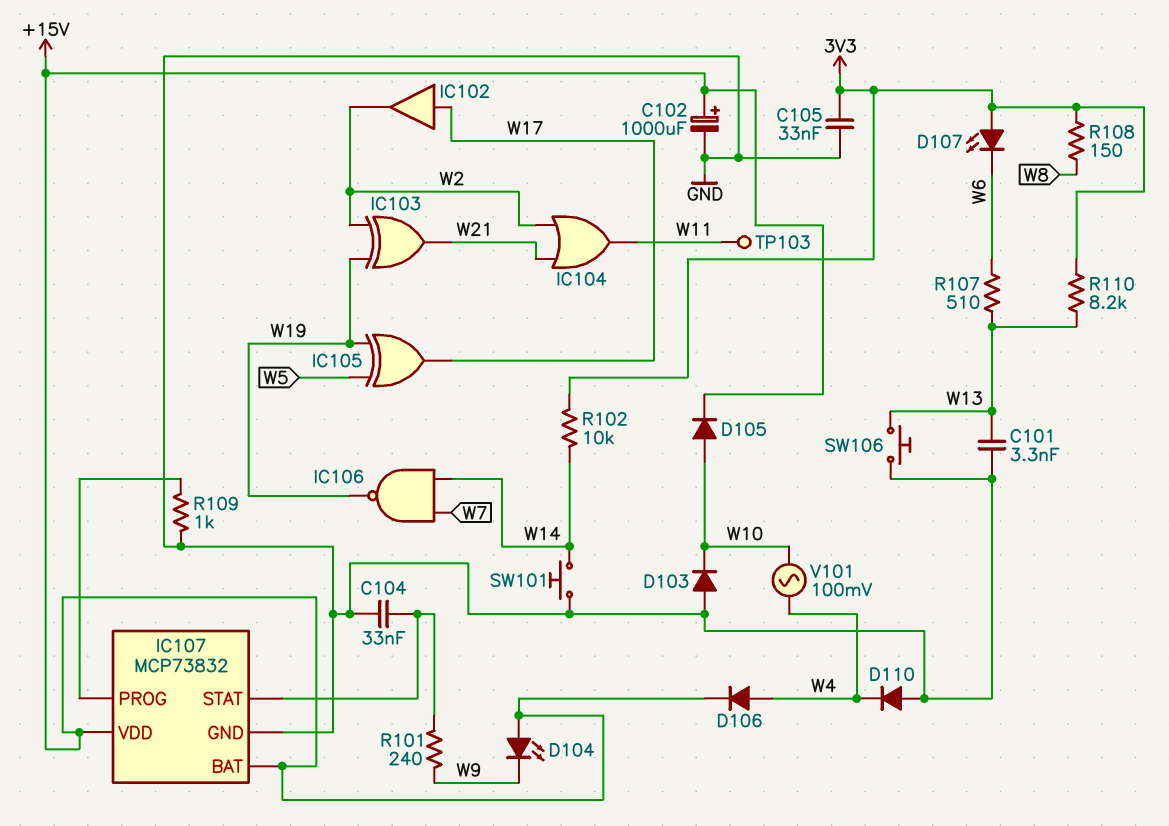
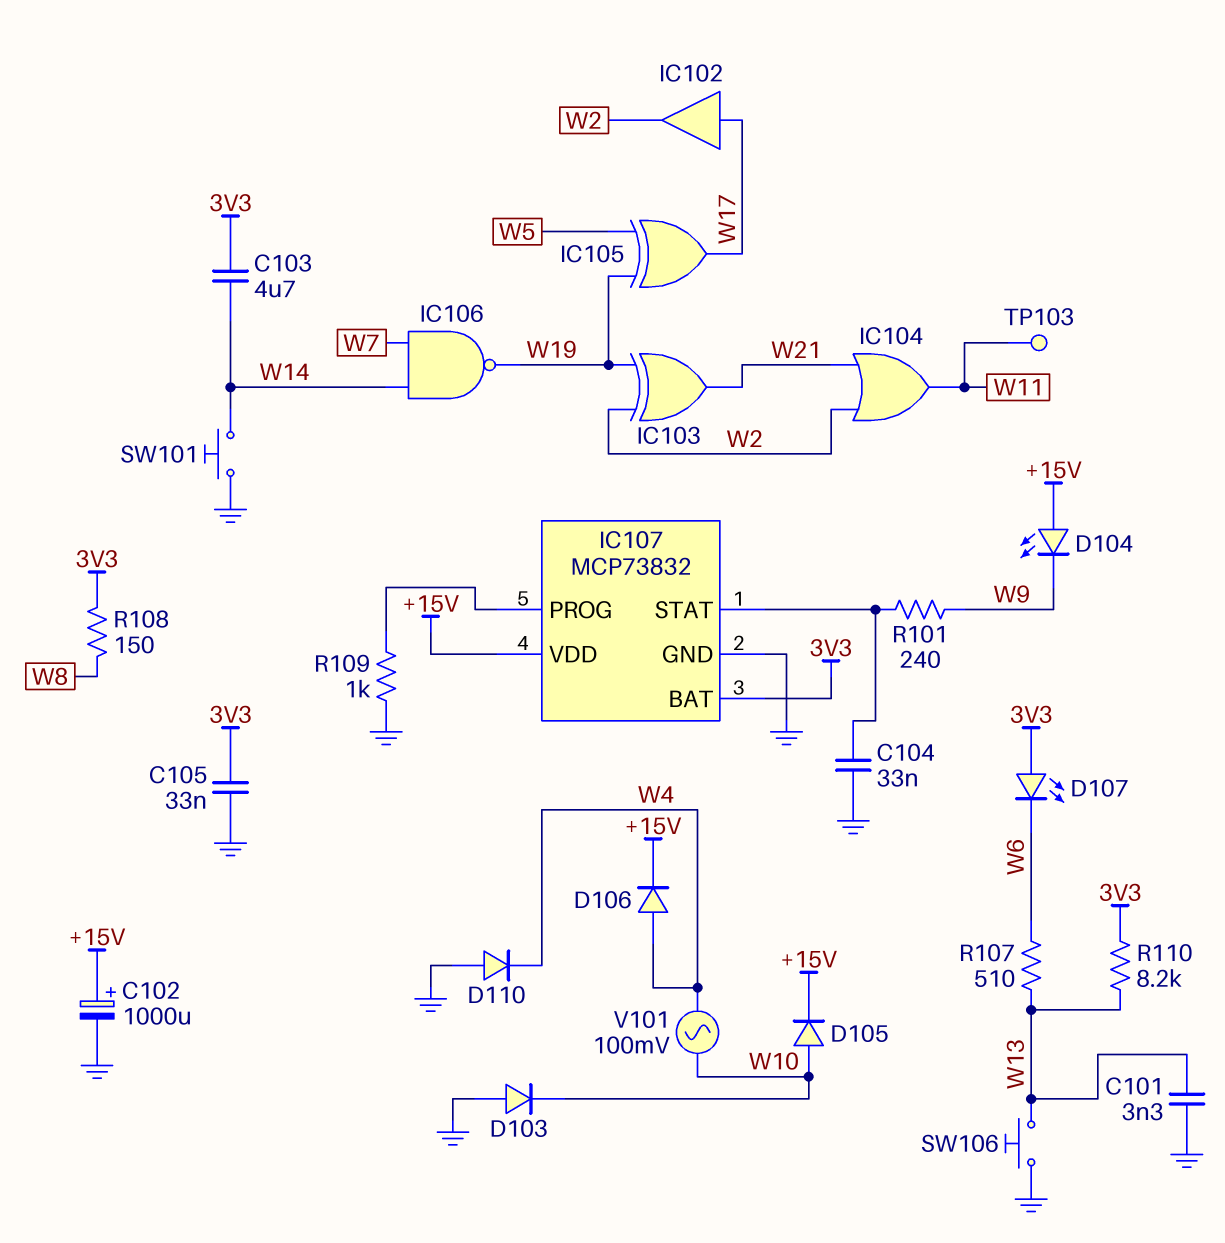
C103: none -> 4.7uF (3V3, W14)
IC107 pin BAT: +15V -> 3V3
R102: 10k (3V3, W14) -> none

